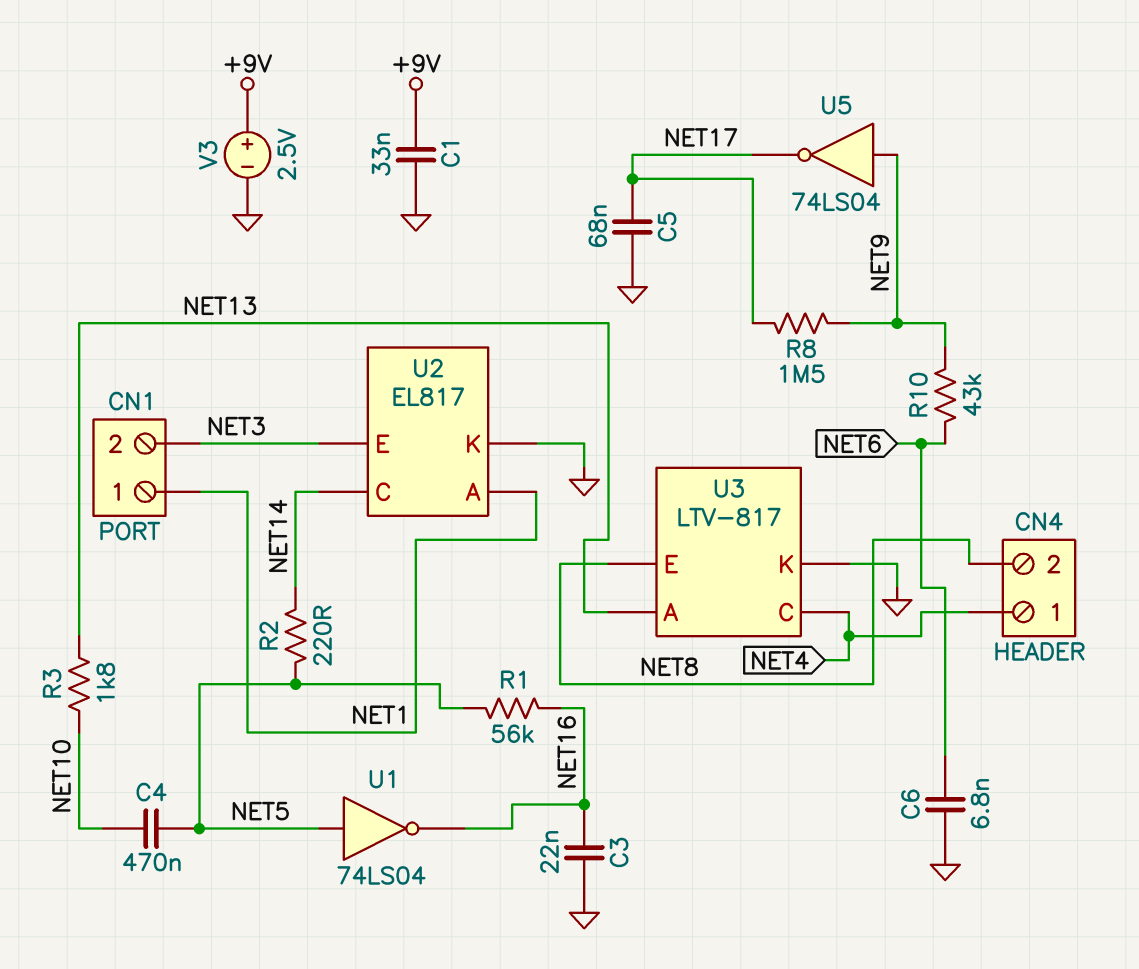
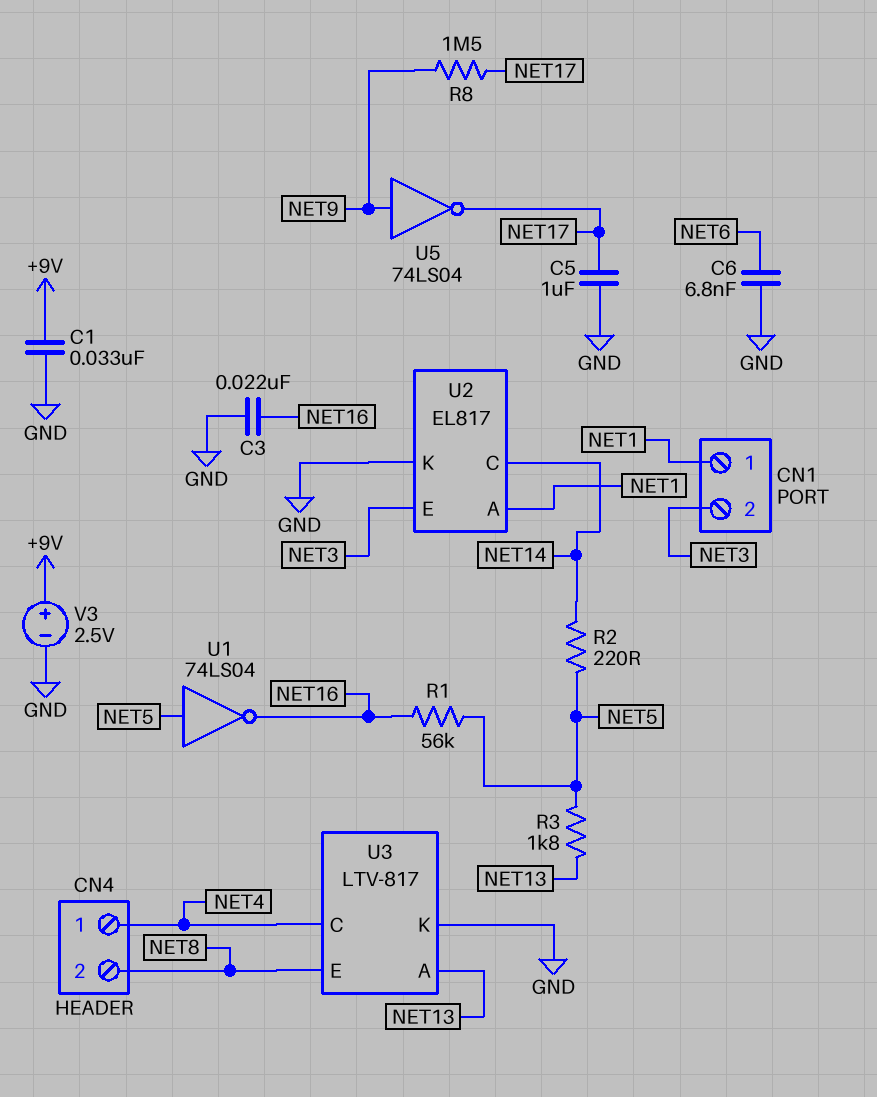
C4: 470nF (NET5, NET10) -> none
C5: 68nF (GND, NET17) -> 1uF (GND, NET17)
R3: 1.8k (NET10, NET13) -> 1.8k (NET5, NET13)
R10: 43k (NET6, NET9) -> none

